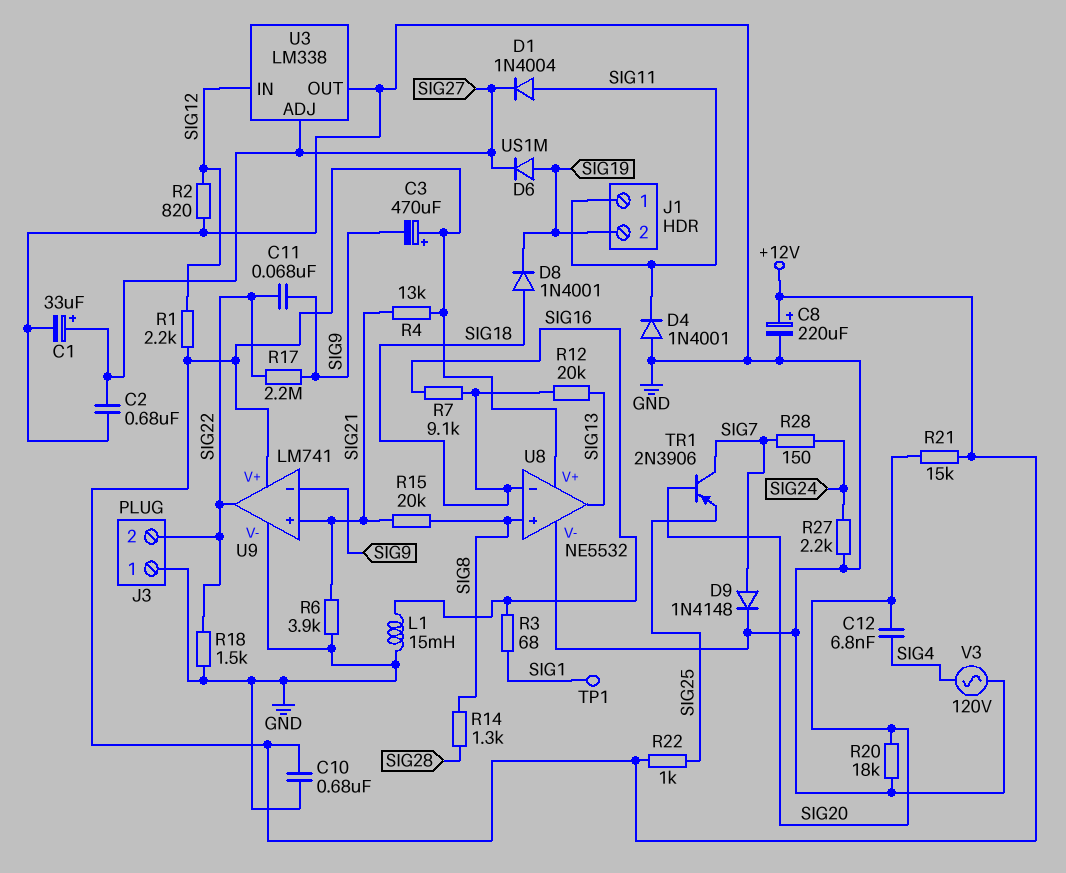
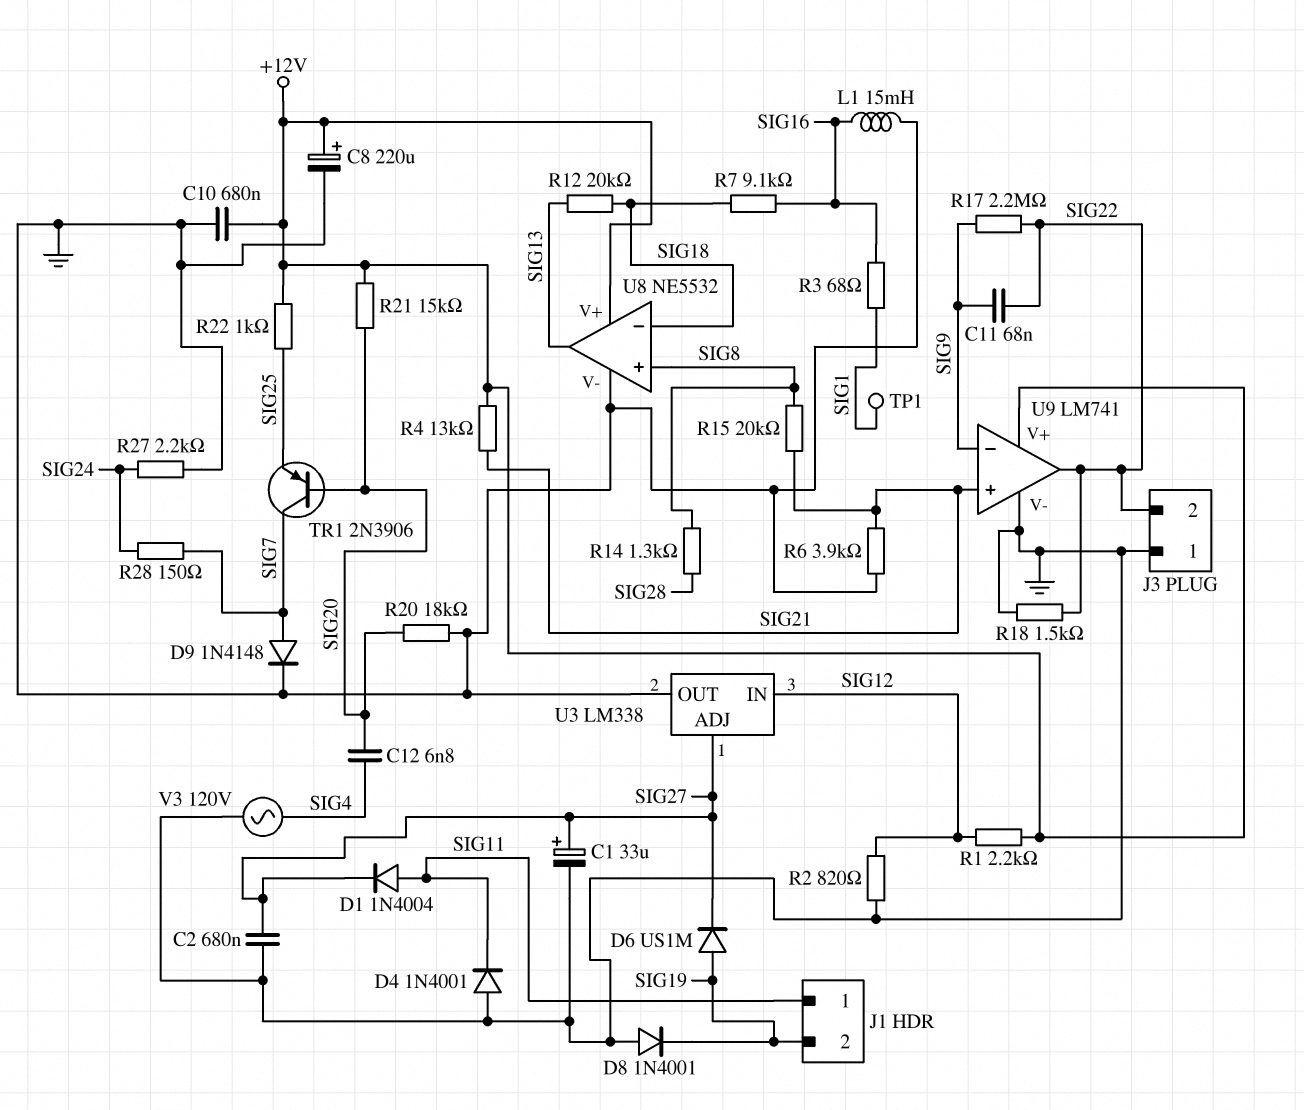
C3: 470uF (plus +12V, minus SIG9) -> none
D8: diode 1N4001 (A SIG18, K SIG19) -> diode 1N4001 (A GND, K SIG19)

